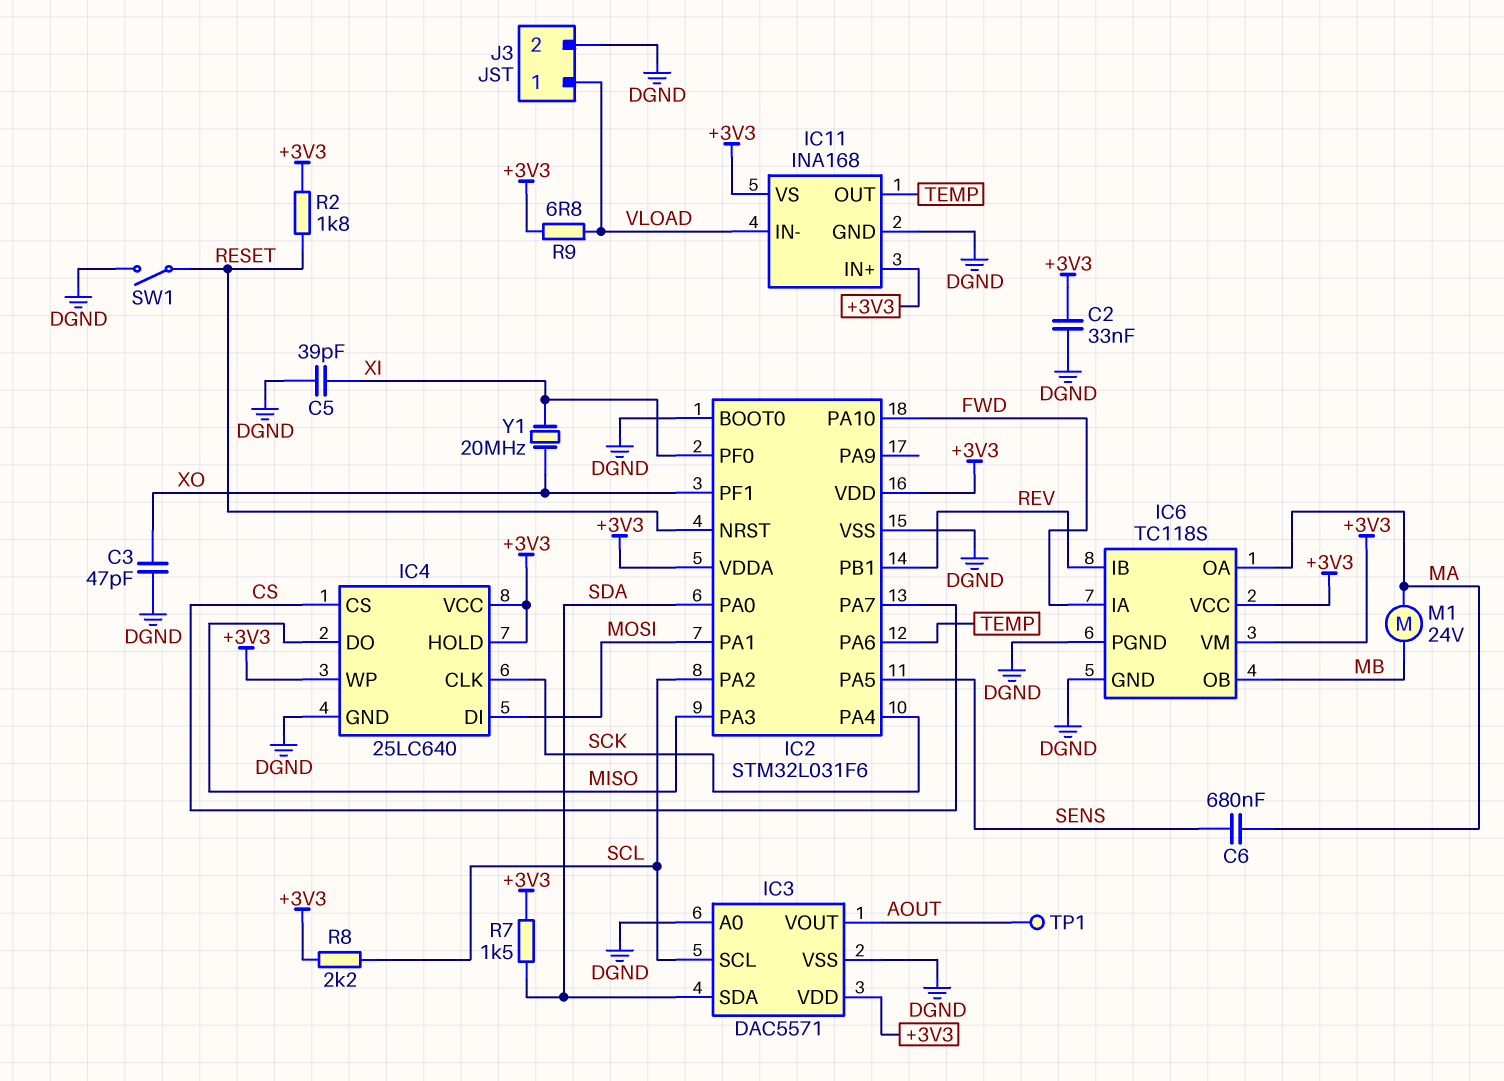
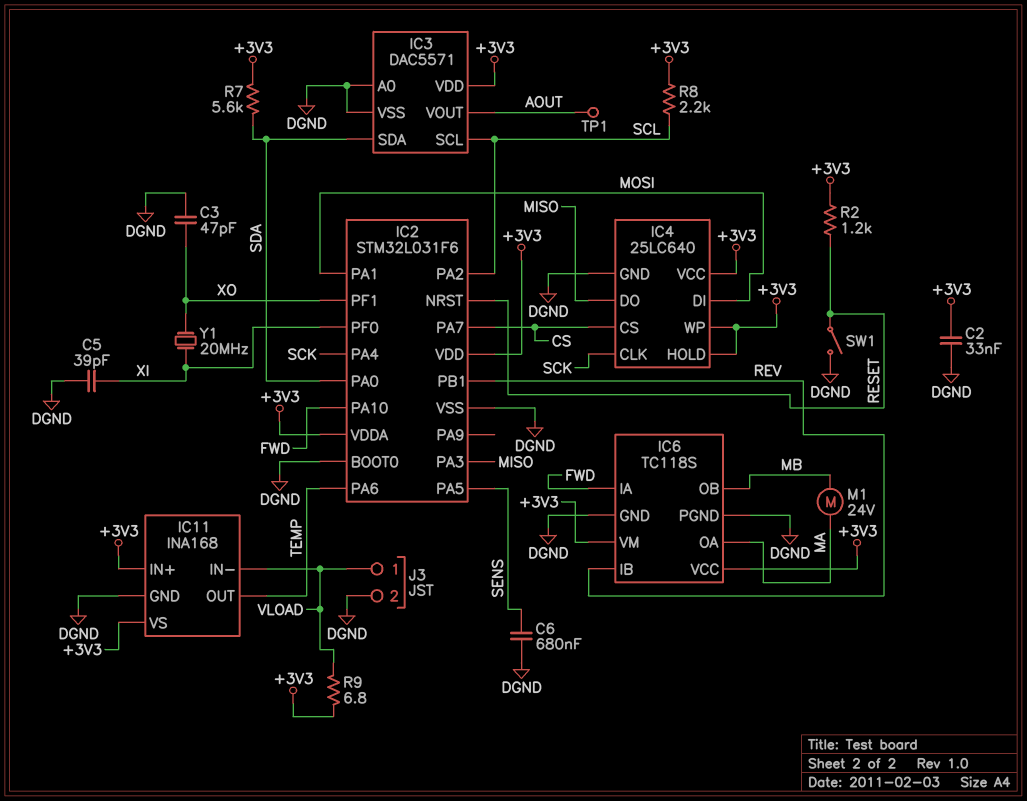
C6: 680nF (MA, SENS) -> 680nF (DGND, SENS)
R2: 1.8k (+3V3, RESET) -> 1.2k (+3V3, RESET)
R7: 1.5k (+3V3, SDA) -> 5.6k (+3V3, SDA)

